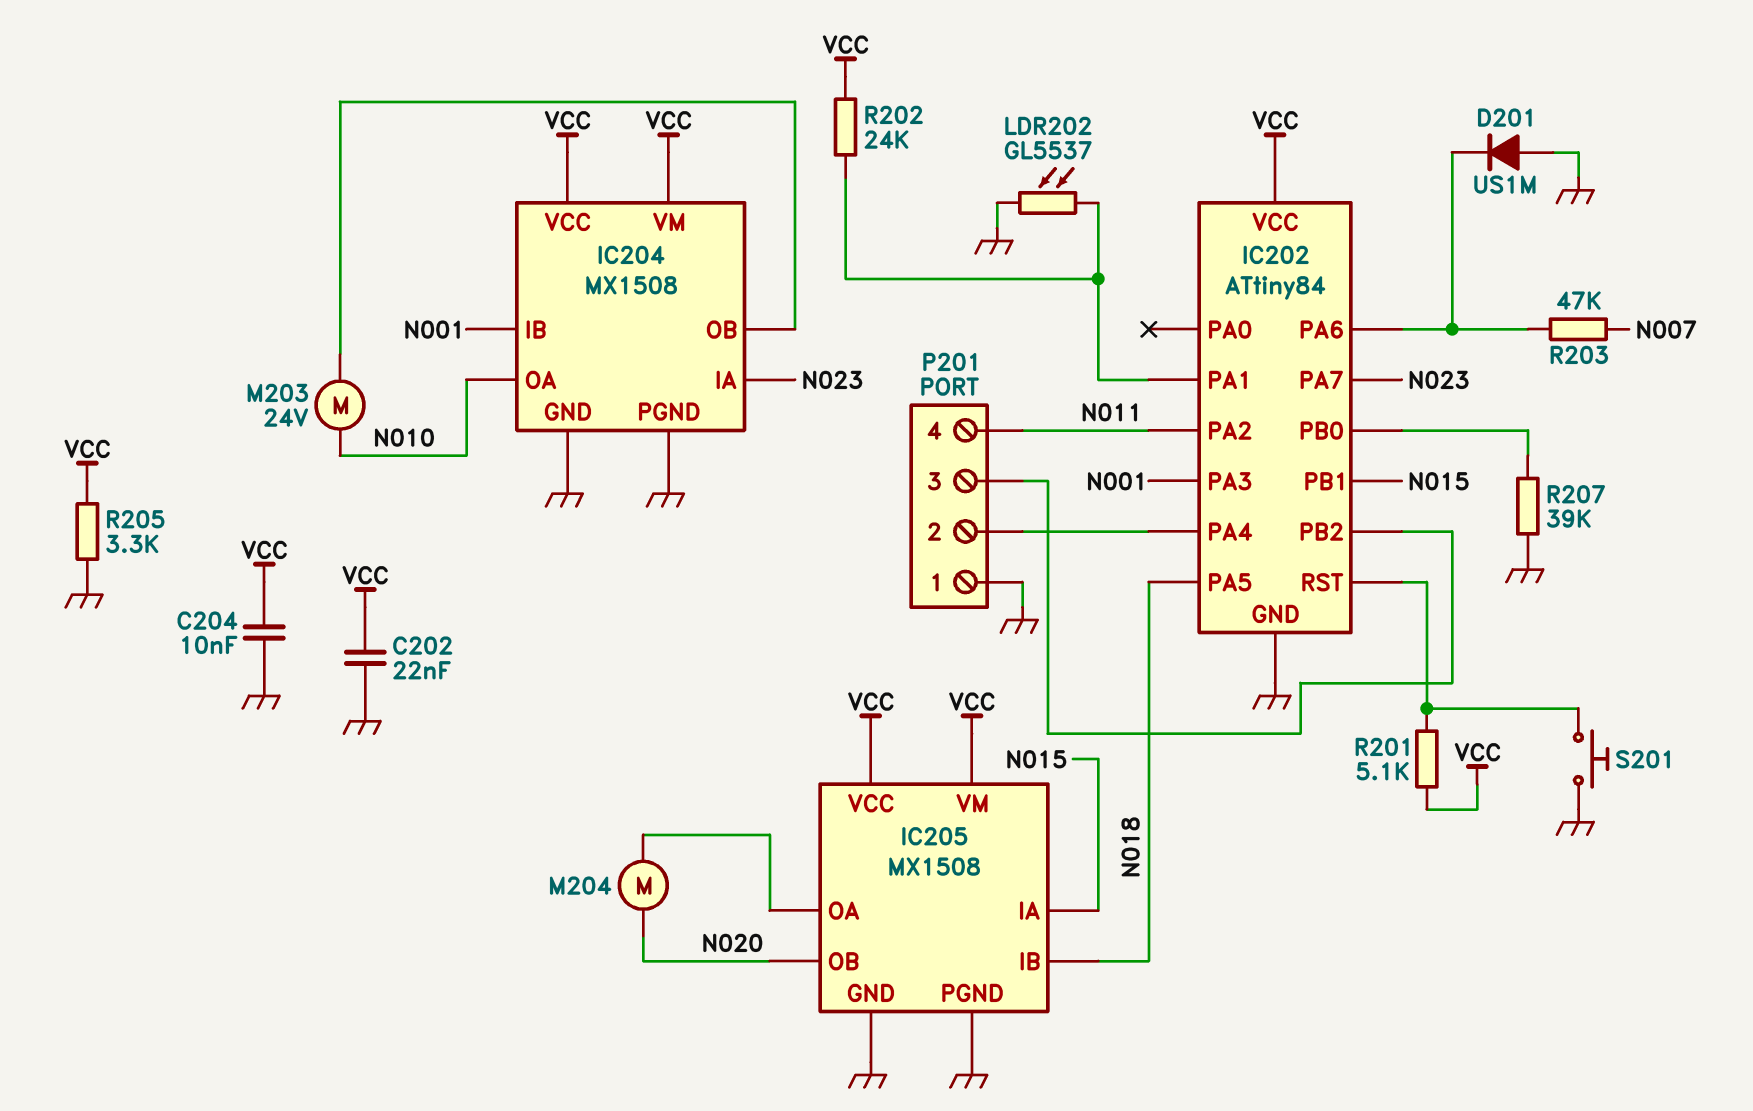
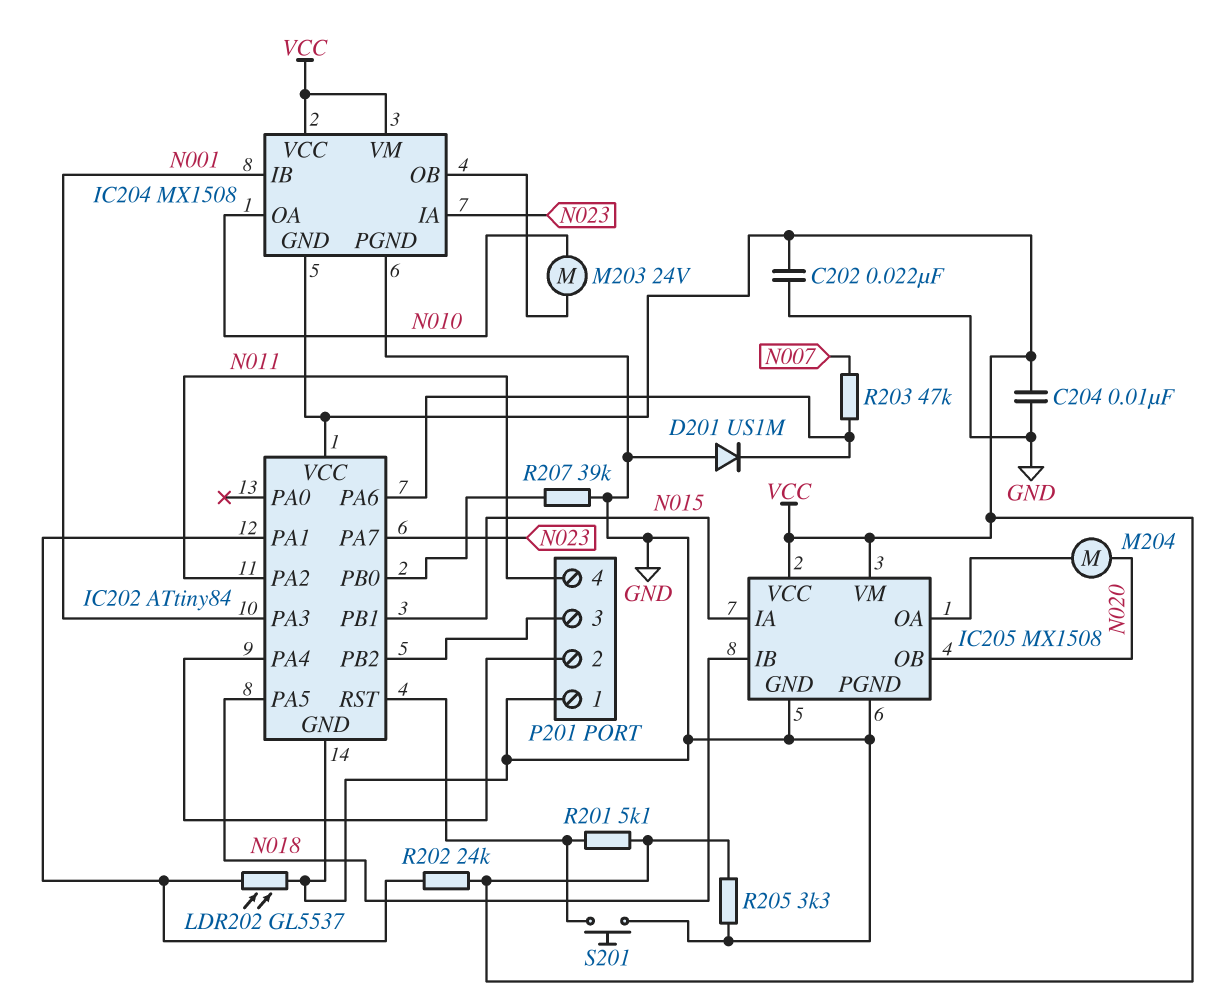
IC204 pin GND: GND -> VCC

